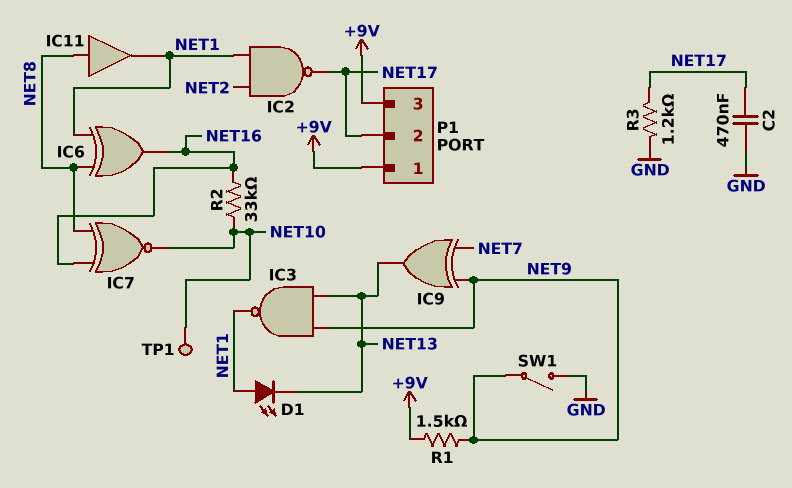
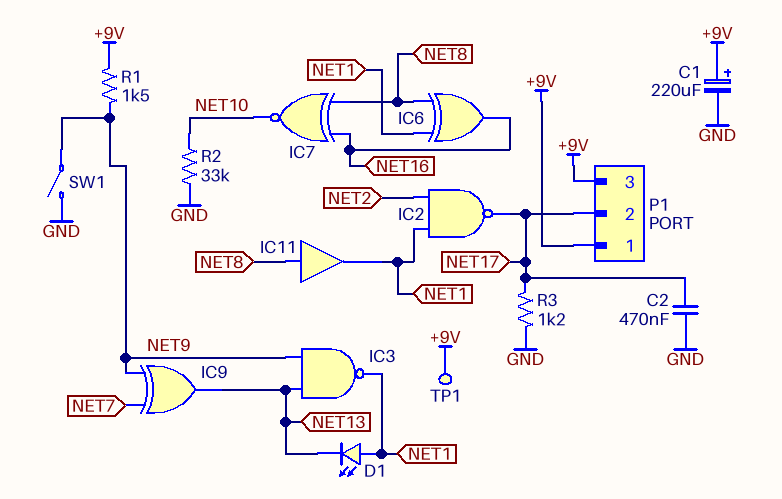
C1: none -> 220uF (plus +9V, minus GND)
R2: 33k (NET10, NET16) -> 33k (GND, NET10)
TP1: test point (NET10) -> test point (+9V)

